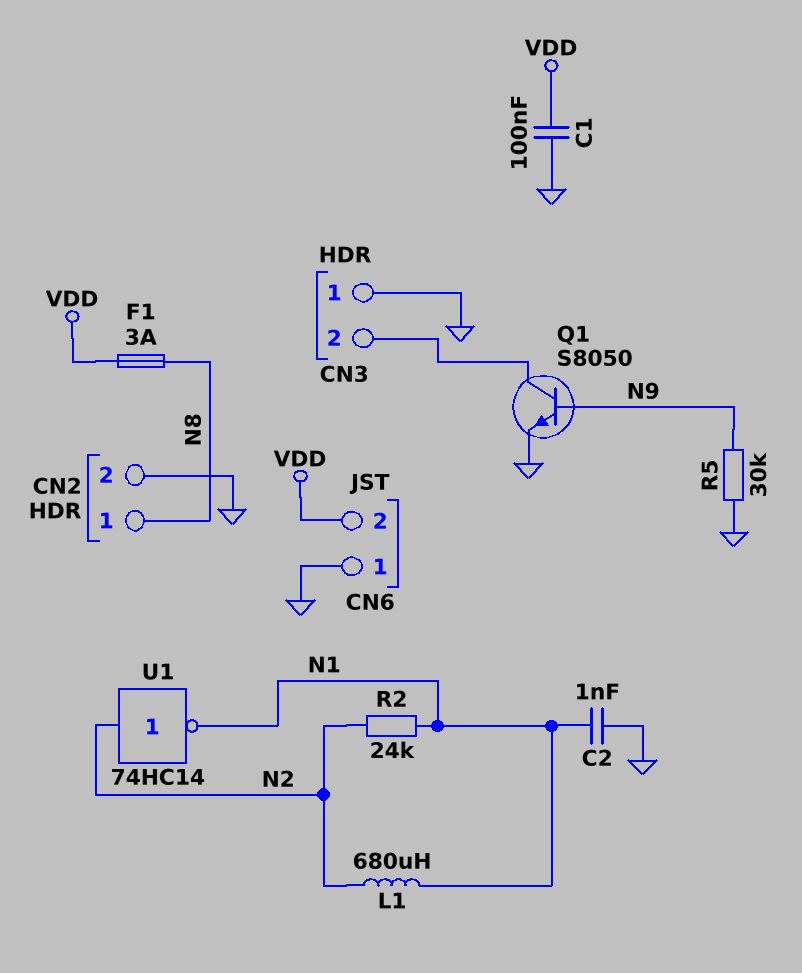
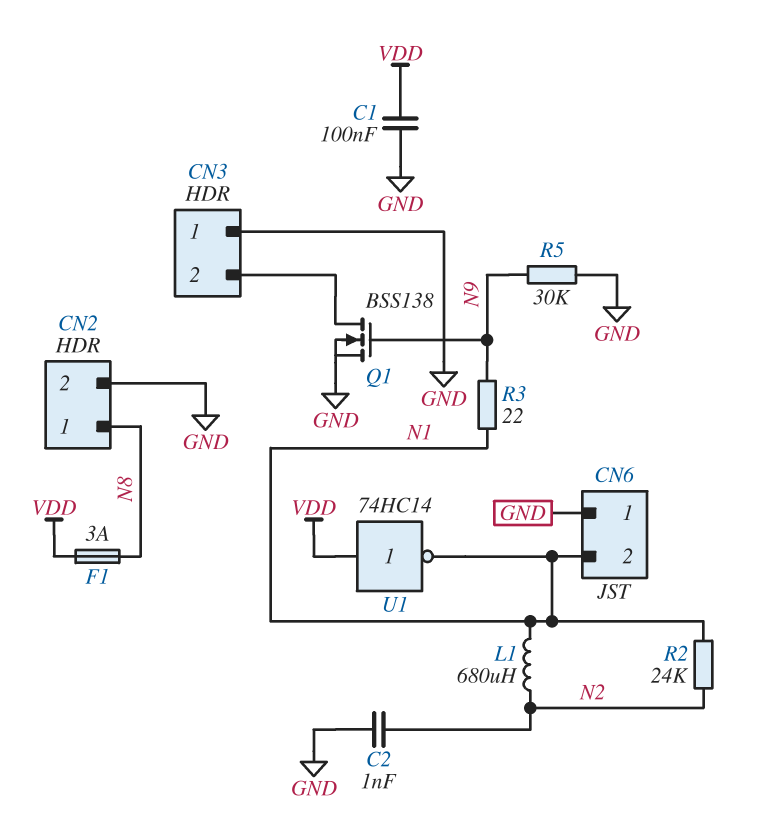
C2: 1nF (GND, N1) -> 1nF (GND, N2)
CN6 pin 2: VDD -> N1
Q1: NPN S8050 (B N9, C CN3/2, E GND) -> NMOS BSS138 (G N9, D CN3/2, S GND)
R3: none -> 22 (N1, N9)
U1: NOT 74HC14 (in N2, out N1) -> NOT 74HC14 (in VDD, out N1)

